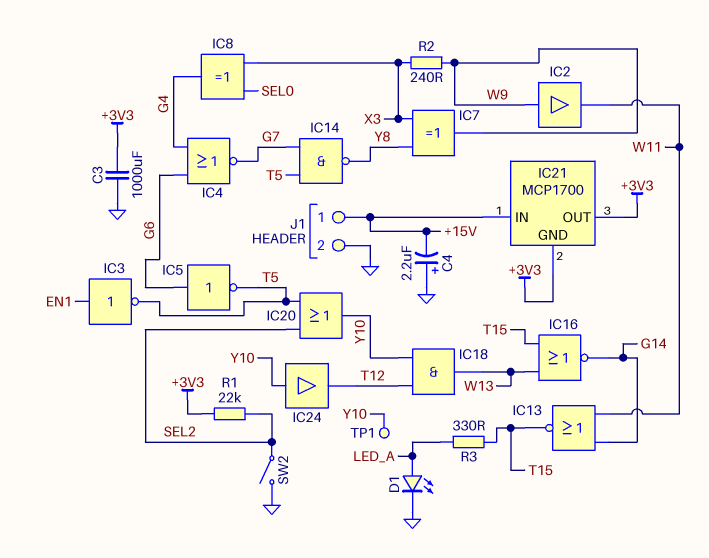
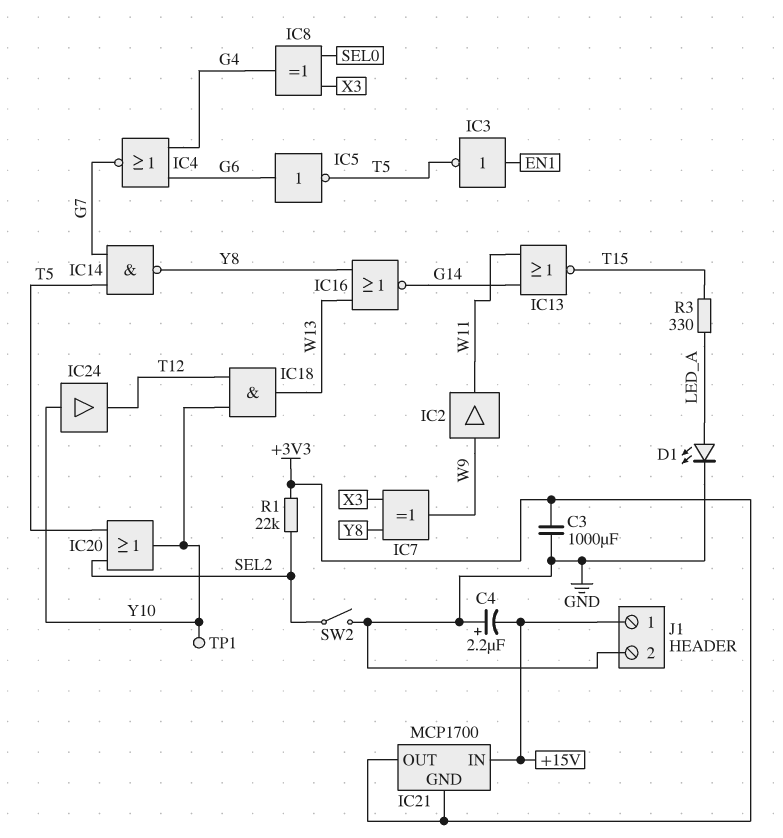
IC16: NOR (in T15, in W13, out G14) -> NOR (in W13, in Y8, out G14)
R2: 240 (W9, X3) -> none

